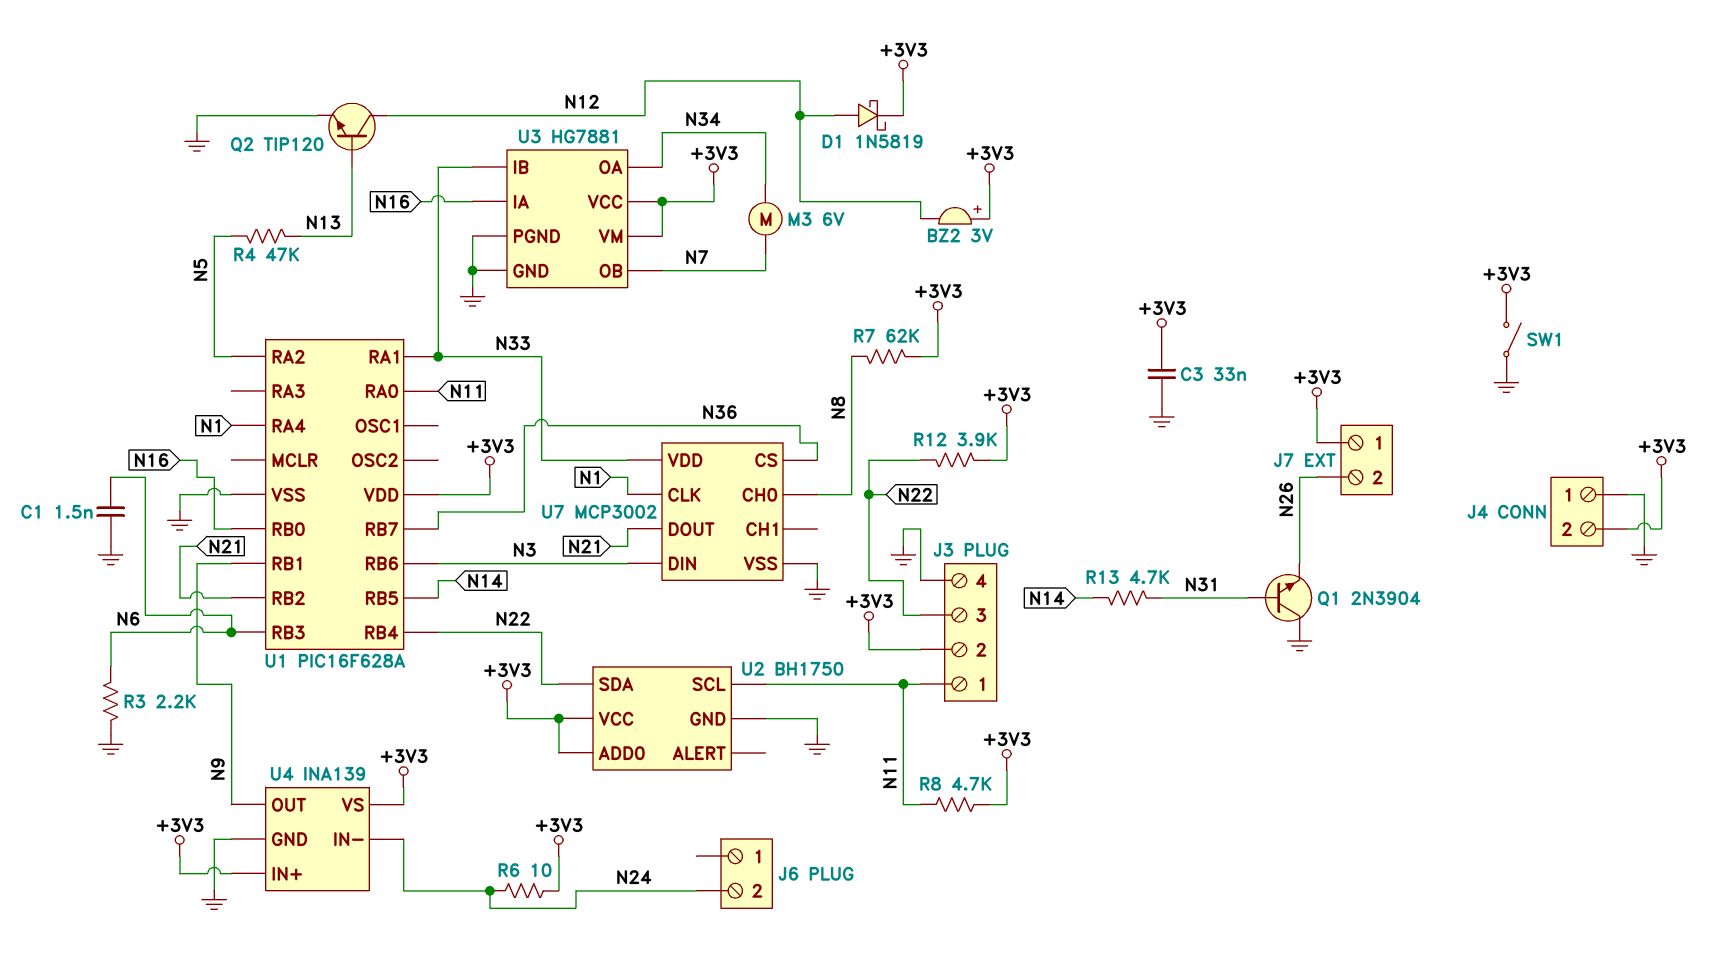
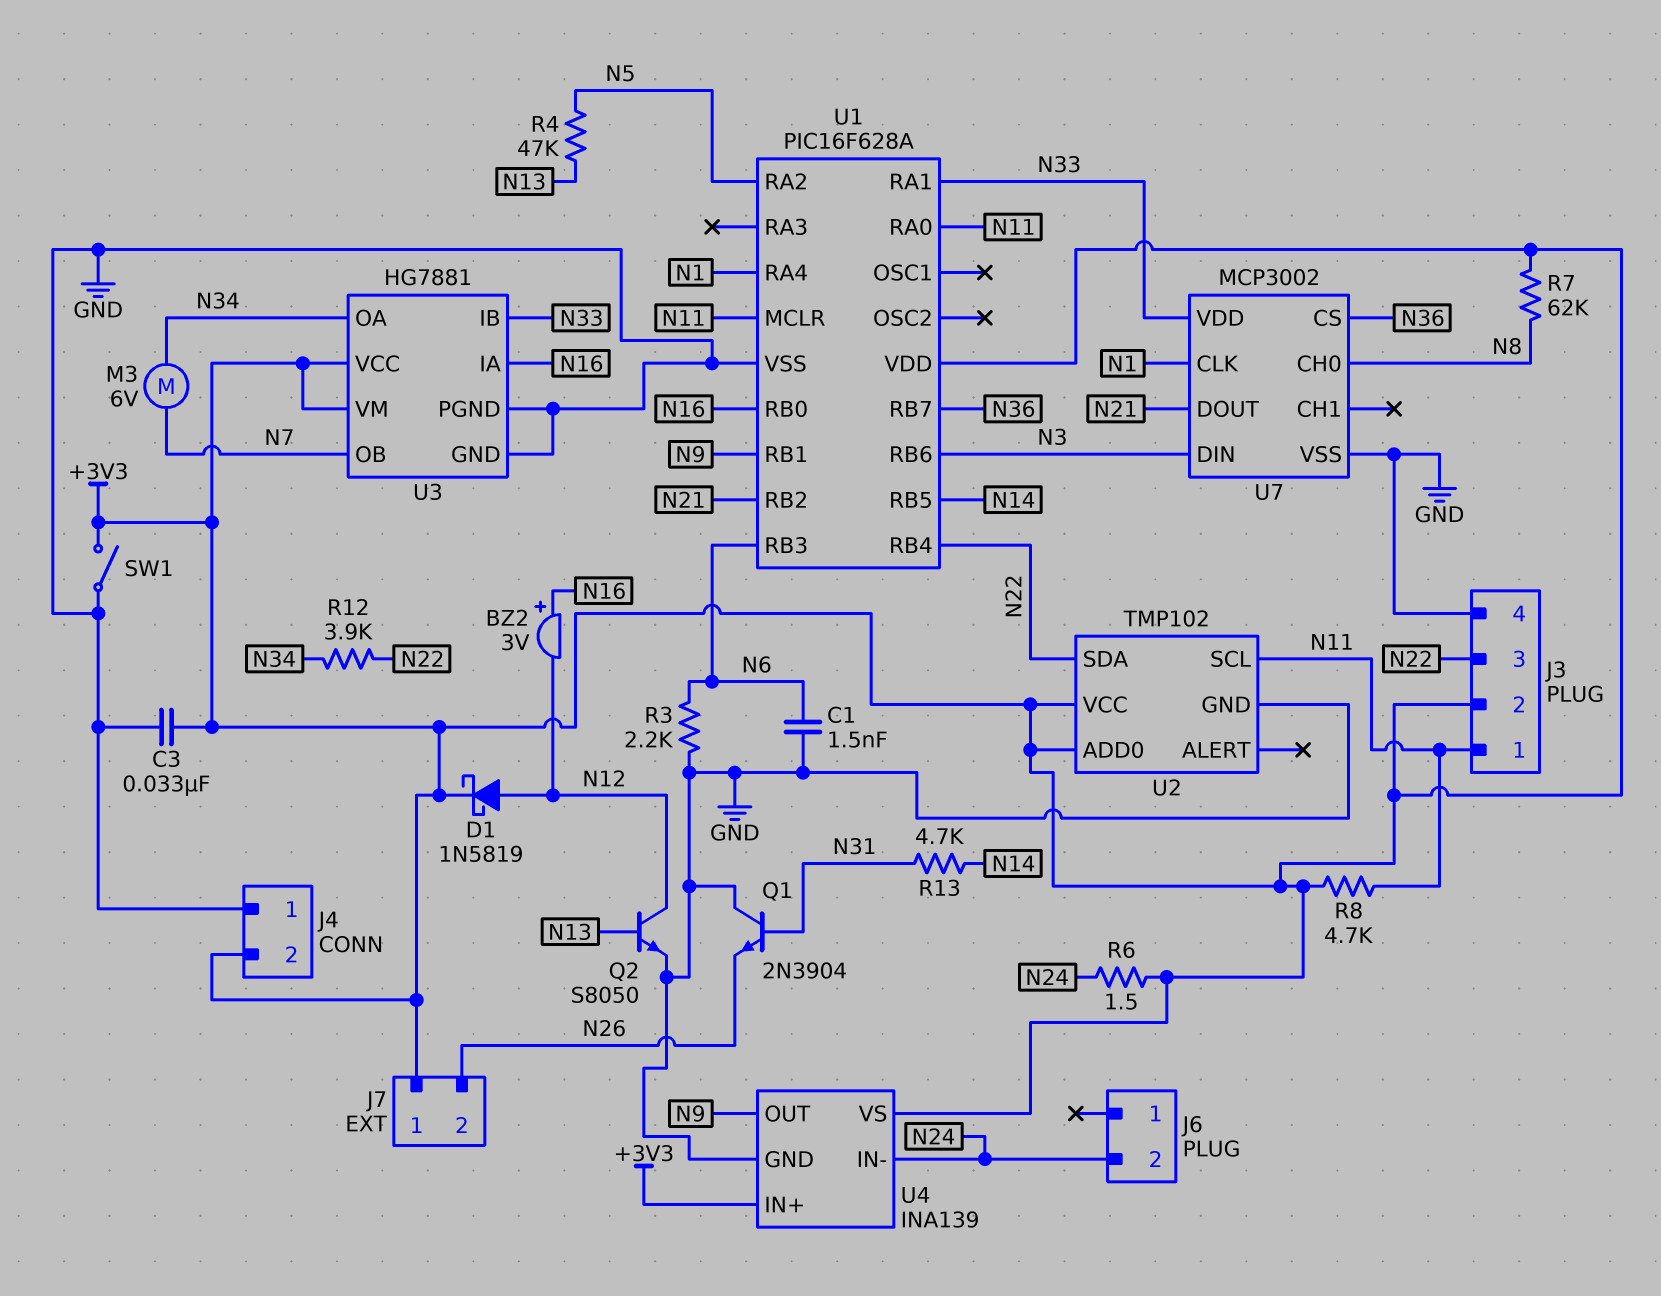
BZ2: buzzer 3V (plus +3V3, minus N12) -> buzzer 3V (plus N16, minus N12)
Q2: NPN TIP120 (B N13, C N12, E GND) -> NPN S8050 (B N13, C N12, E GND)
R6: 10 (+3V3, N24) -> 1.5 (+3V3, N24)
R12: 3.9k (+3V3, N22) -> 3.9k (N22, N34)
U1 pin MCLR: none -> N11
U2: BH1750 -> TMP102

